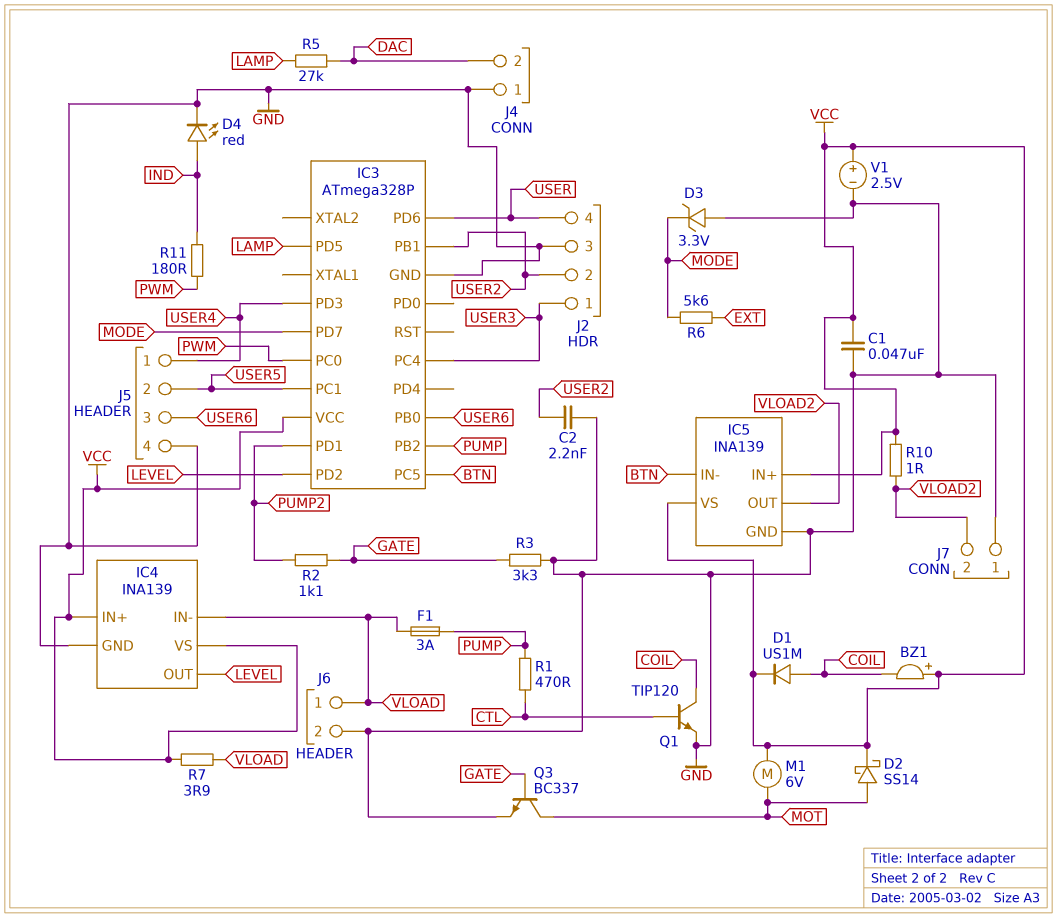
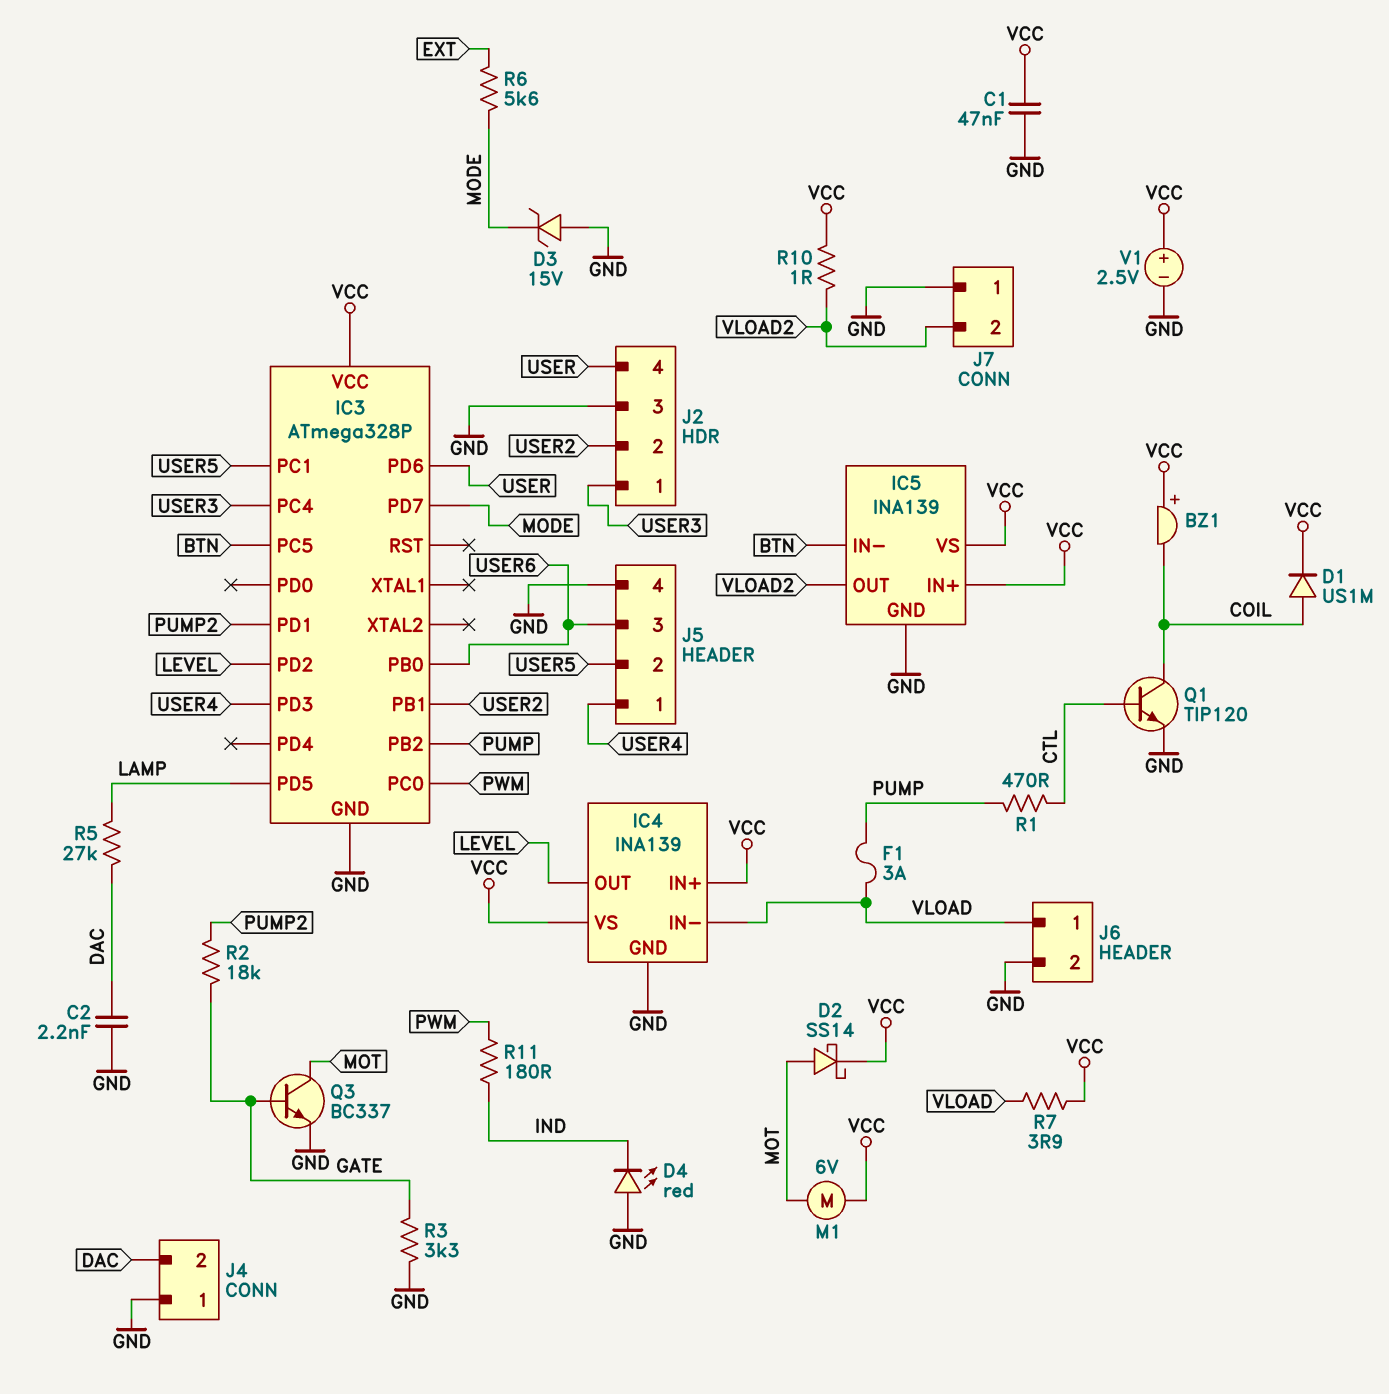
C2: 2.2nF (GND, USER2) -> 2.2nF (DAC, GND)
D3: zener 3.3V (A GND, K MODE) -> zener 15V (A GND, K MODE)
D4: LED red (A IND, K GND) -> LED red (A GND, K IND)
R2: 1.1k (GATE, PUMP2) -> 18k (GATE, PUMP2)

